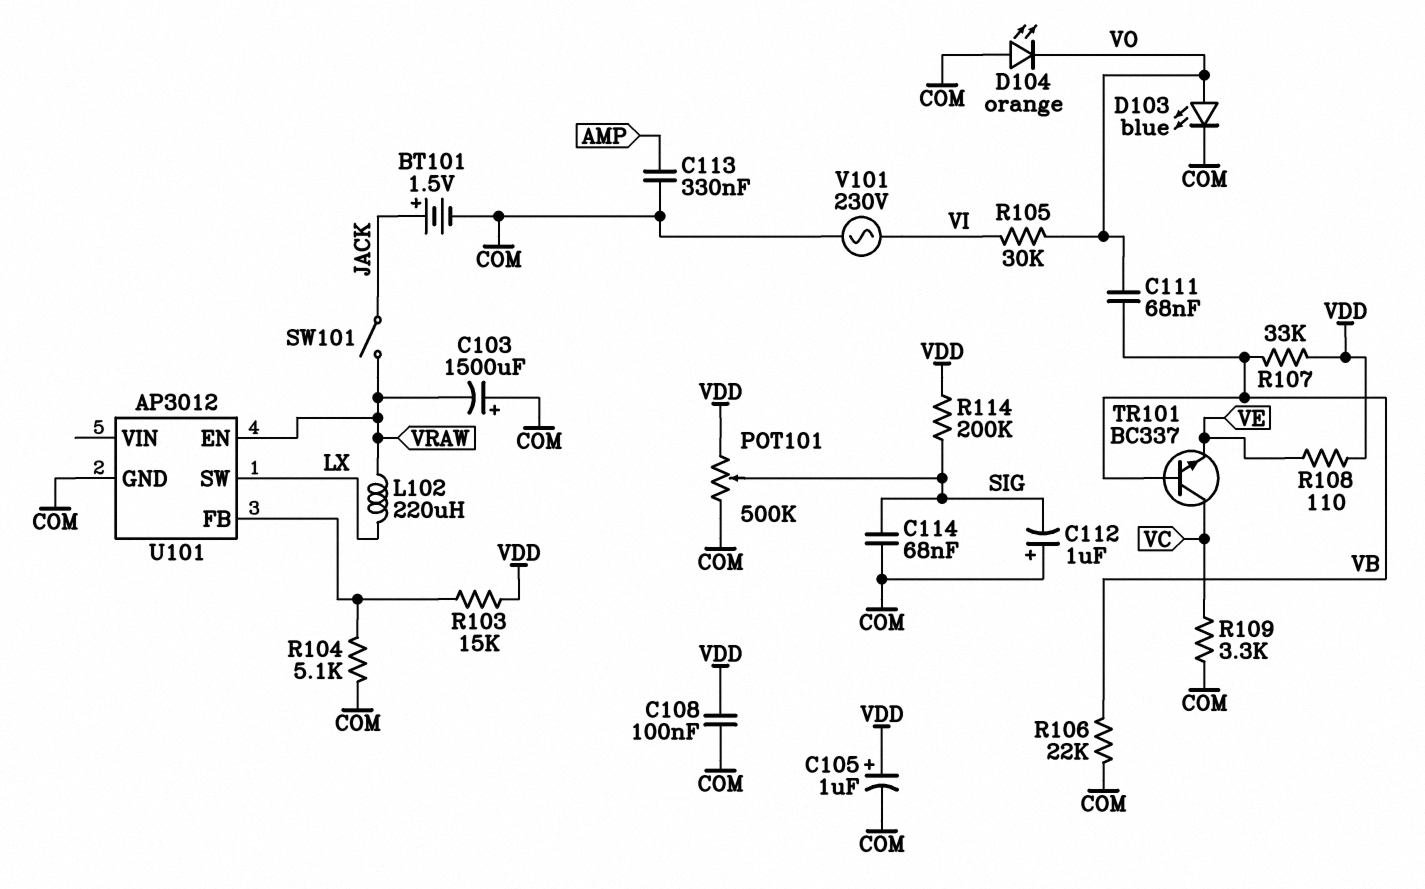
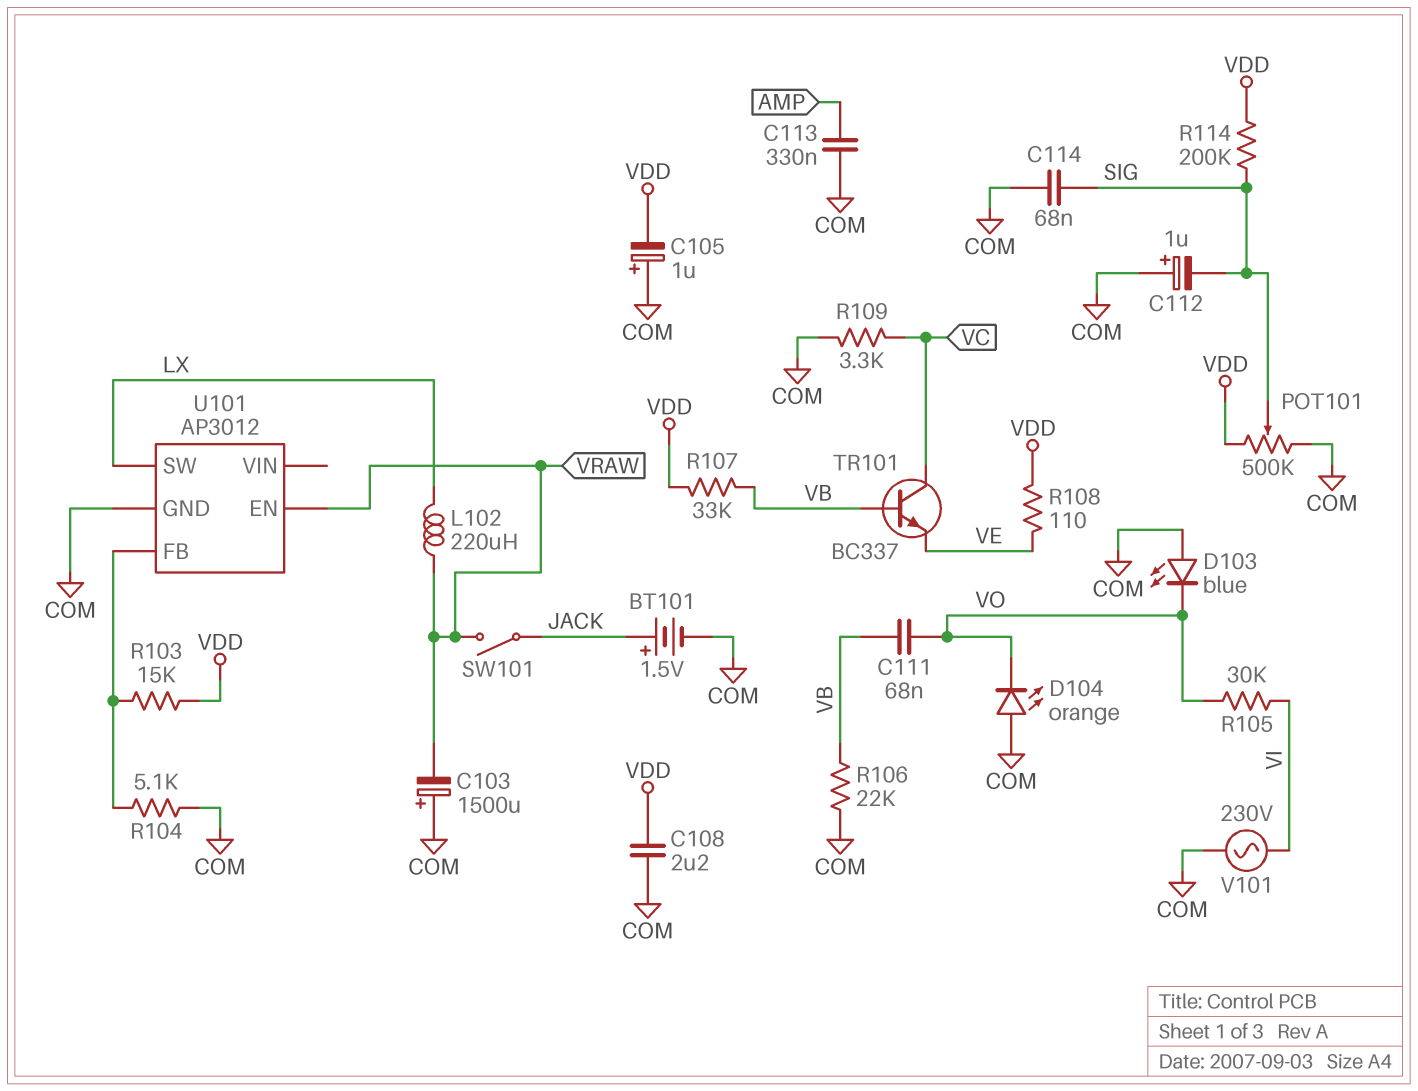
C105: 1uF (plus VDD, minus COM) -> 1uF (plus COM, minus VDD)
C108: 100nF (COM, VDD) -> 2.2uF (COM, VDD)
D103: LED blue (A VO, K COM) -> LED blue (A COM, K VO)

